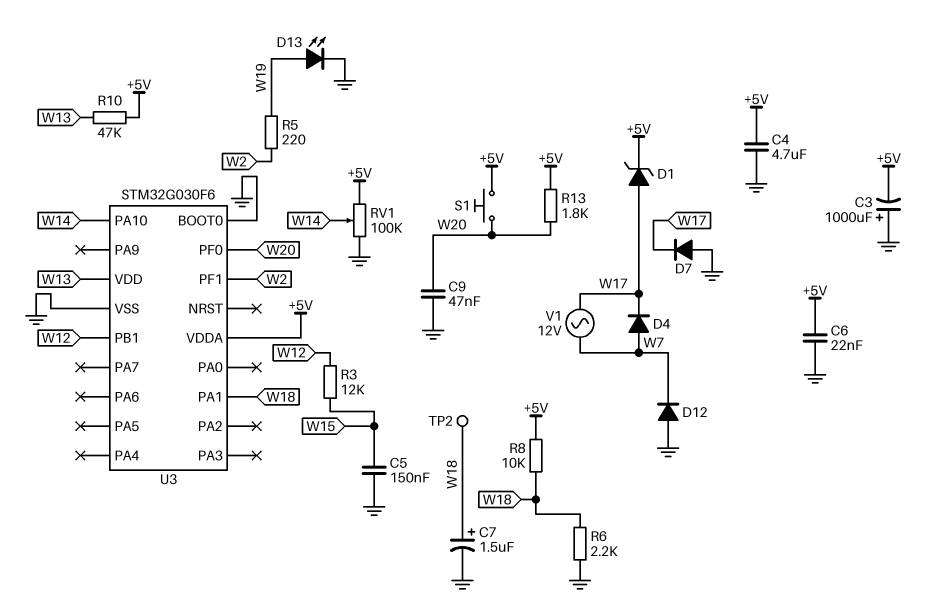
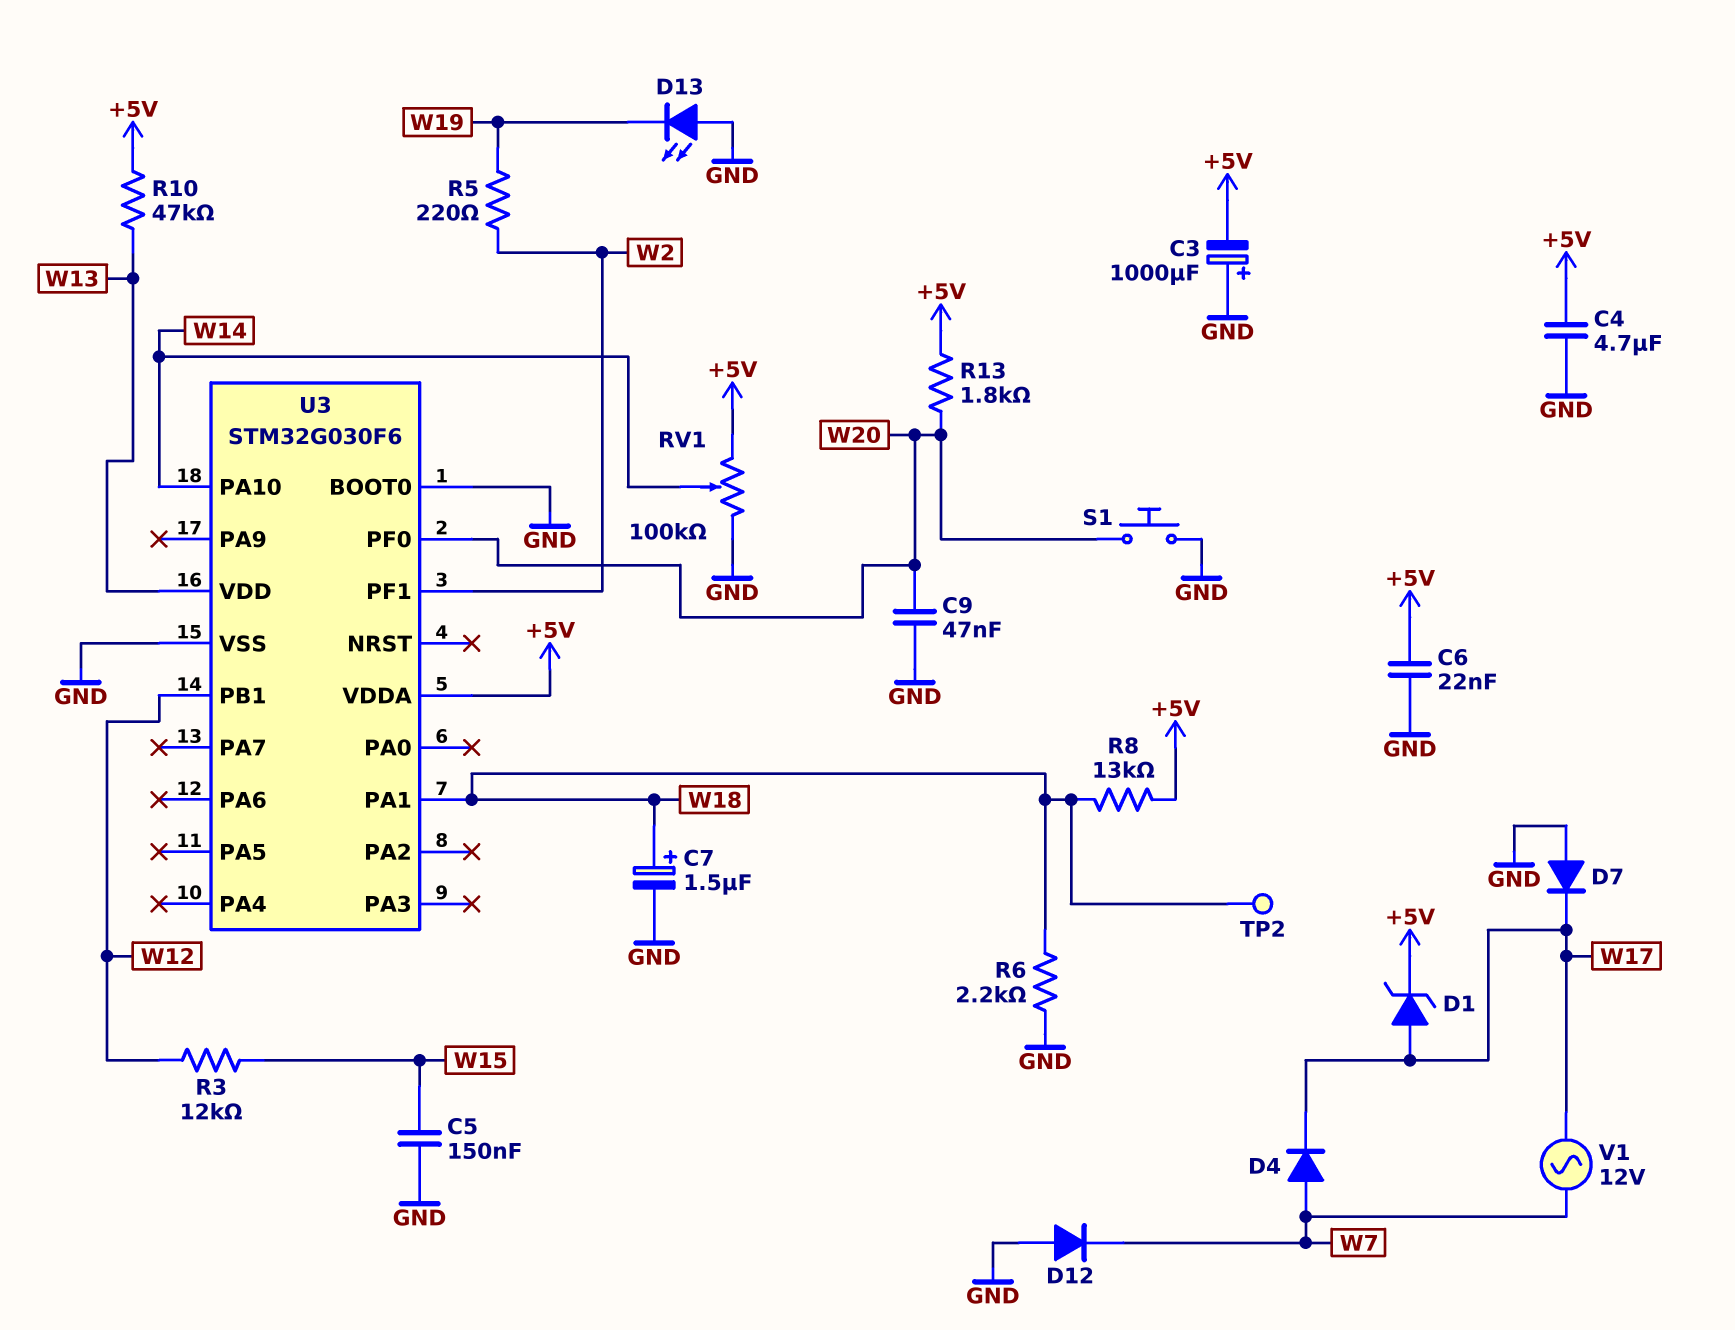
D13: LED (A W19, K GND) -> LED (A GND, K W19)
R8: 10k (+5V, W18) -> 13k (+5V, W18)
S1: button (+5V, W20) -> button (GND, W20)

